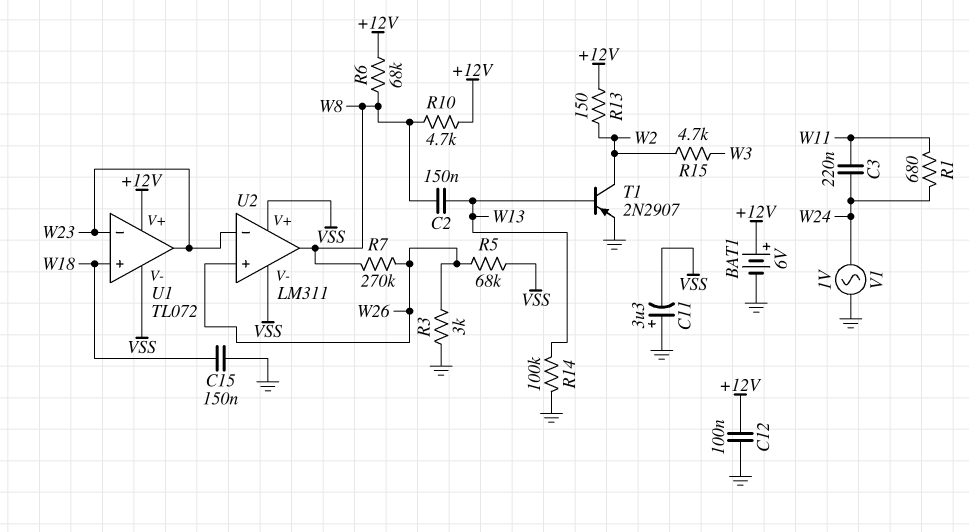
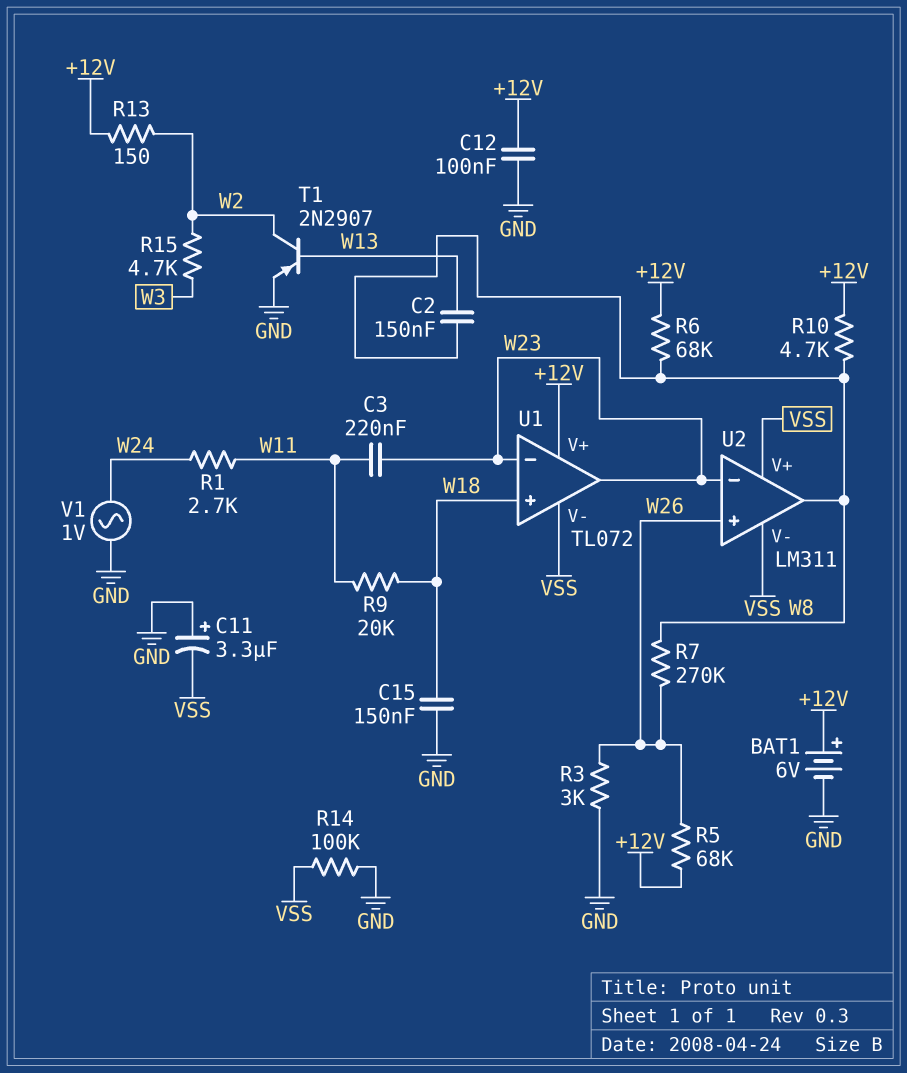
C3: 220nF (W11, W24) -> 220nF (W11, W23)
R1: 680 (W11, W24) -> 2.7k (W11, W24)
R5: 68k (VSS, W26) -> 68k (+12V, W26)
R9: none -> 20k (W11, W18)
R14: 100k (GND, W13) -> 100k (GND, VSS)

